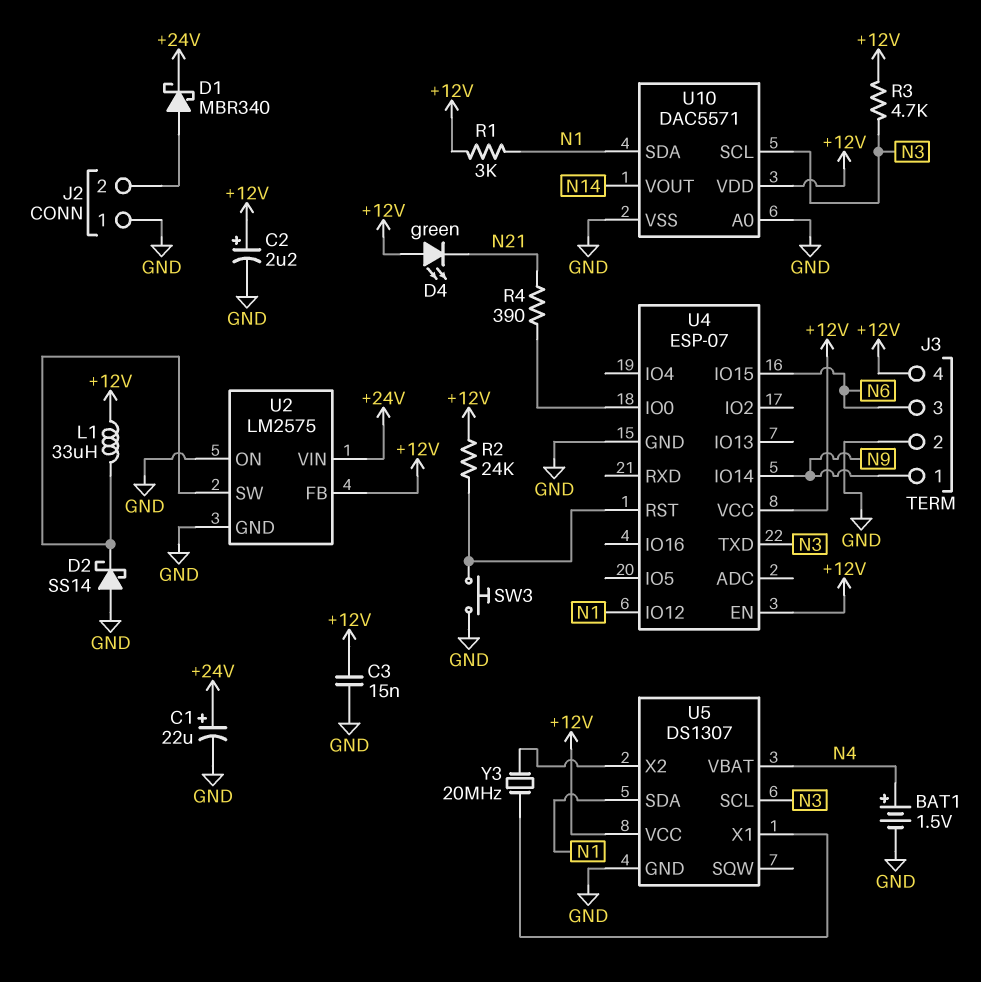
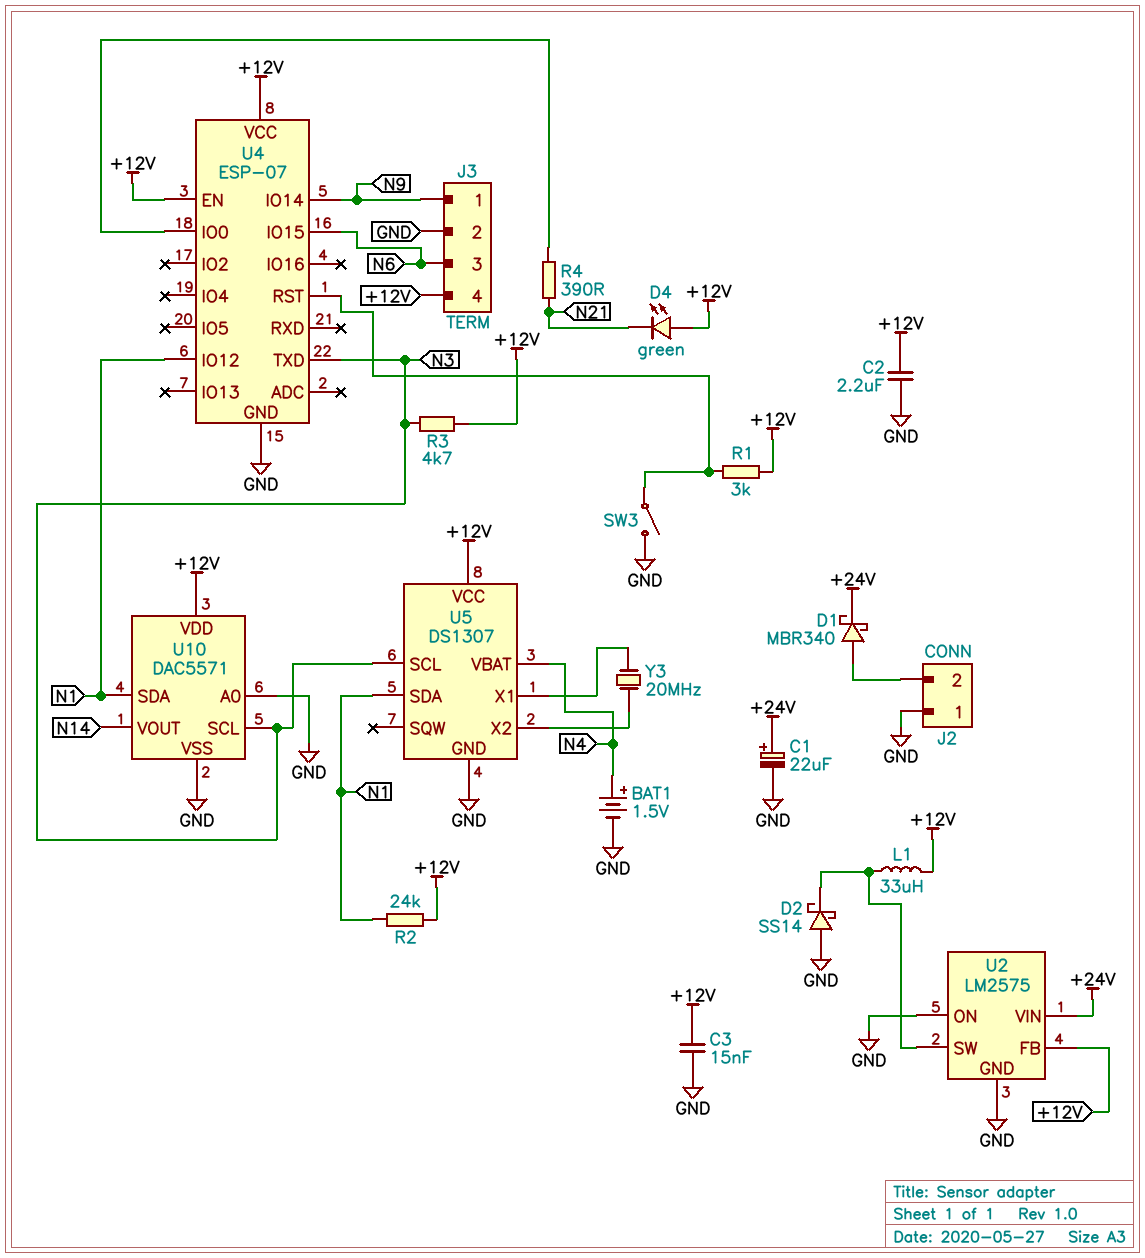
C2: 2.2uF (plus +12V, minus GND) -> 2.2uF (+12V, GND)
R1: 3k (+12V, N1) -> 3k (+12V, U4/RST)
R2: 24k (+12V, U4/RST) -> 24k (+12V, N1)
SW3: button (GND, U4/RST) -> switch (GND, U4/RST)

